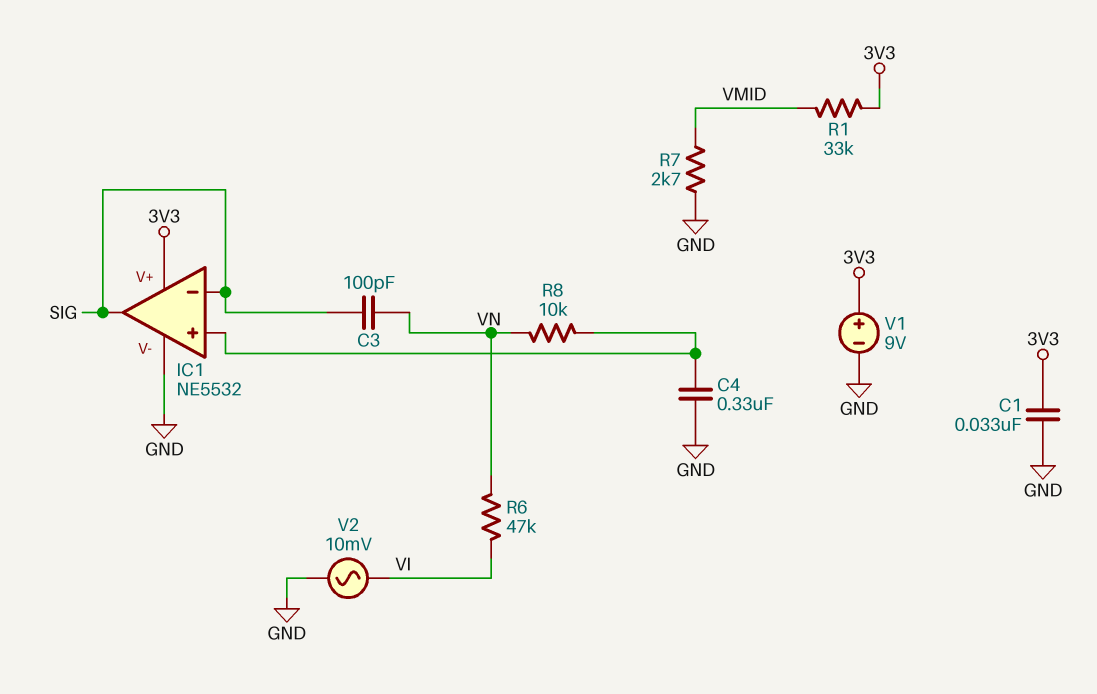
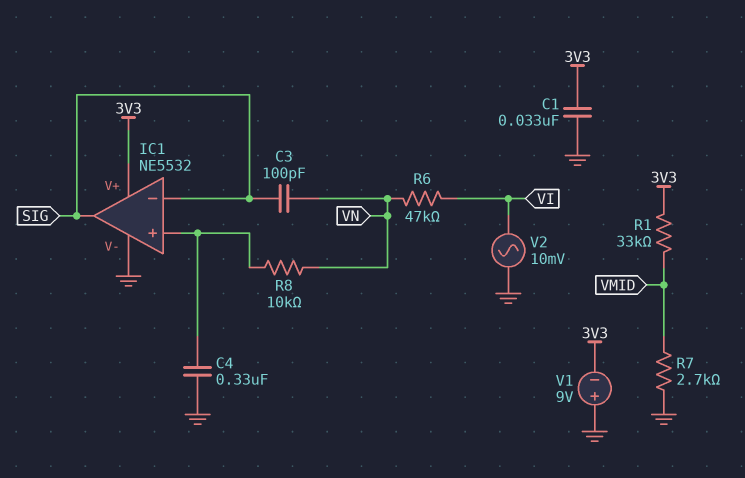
V1: 9V (plus 3V3, minus GND) -> 9V (plus GND, minus 3V3)

